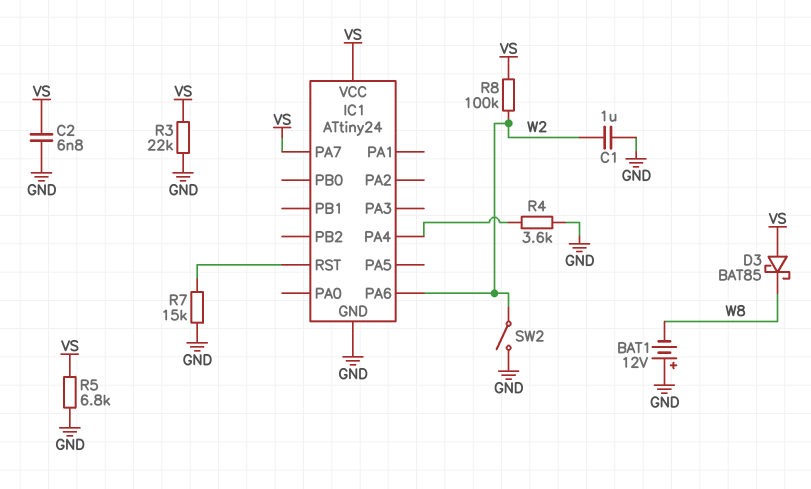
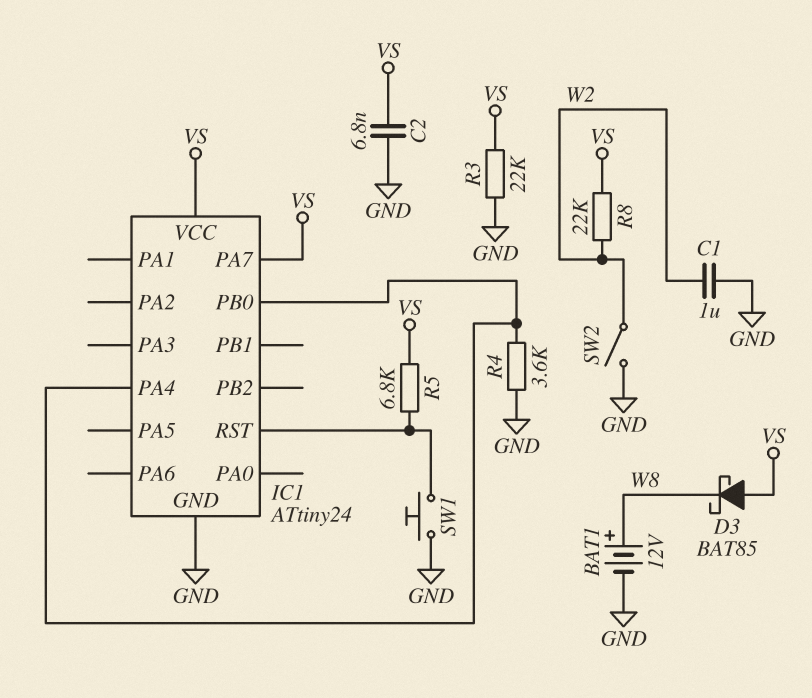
BAT1: 12V (plus GND, minus W8) -> 12V (plus W8, minus GND)
IC1 pin PA6: W2 -> none
IC1 pin PB0: none -> IC1/PA4
R5: 6.8k (GND, VS) -> 6.8k (IC1/RST, VS)
R7: 15k (GND, IC1/RST) -> none
R8: 100k (VS, W2) -> 22k (VS, W2)
SW1: none -> button (GND, IC1/RST)

